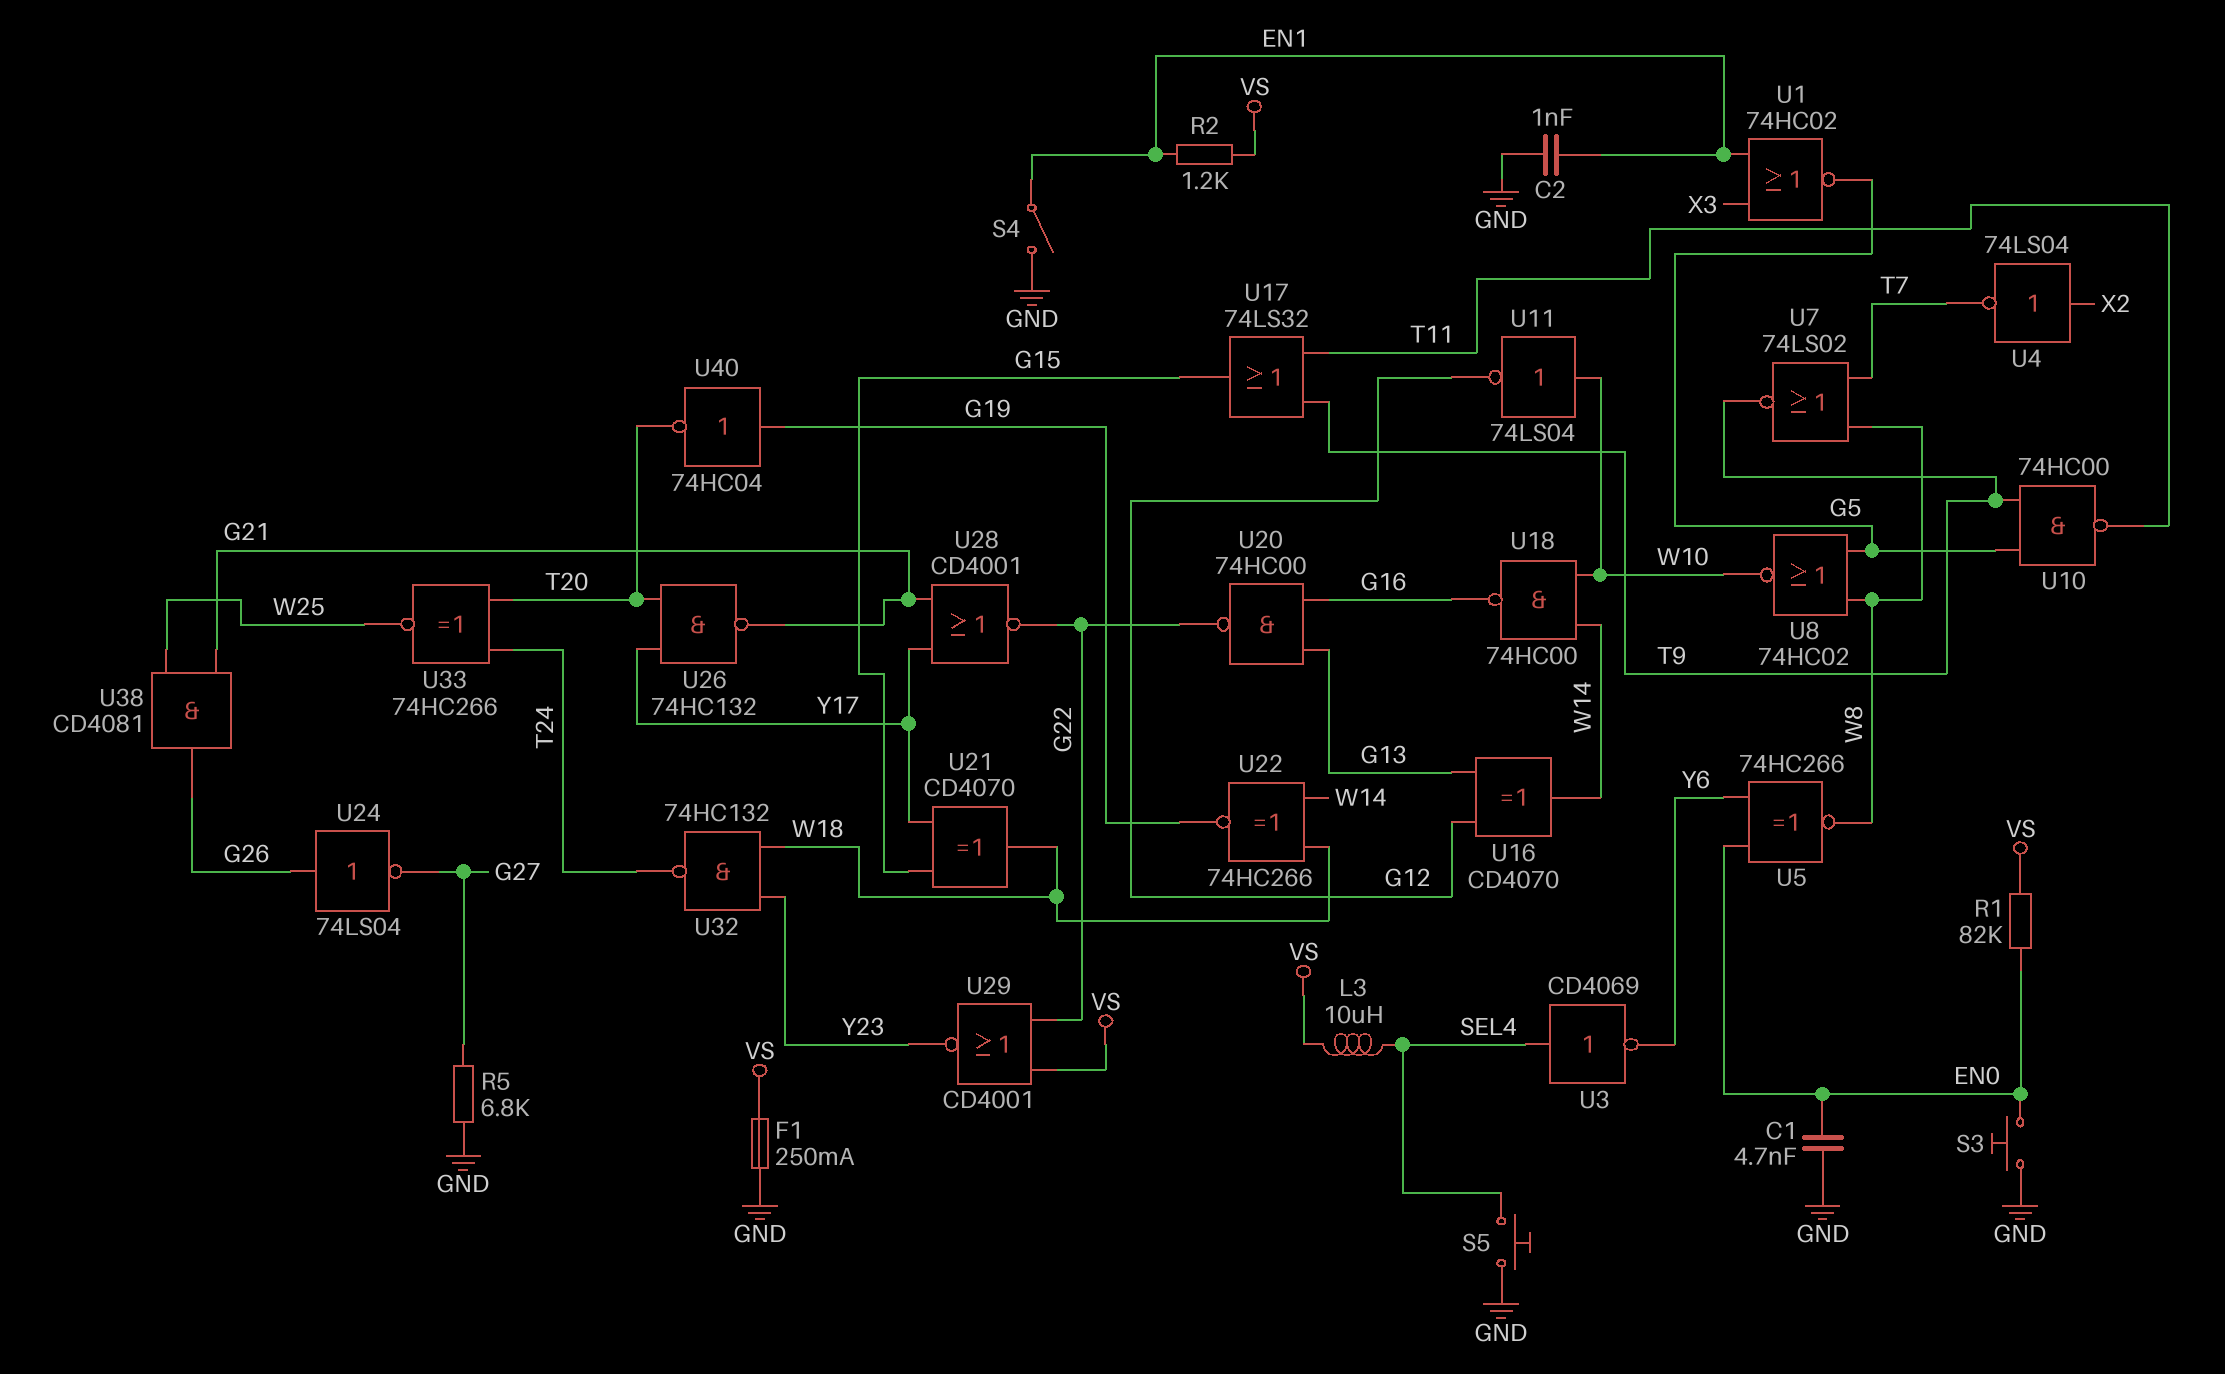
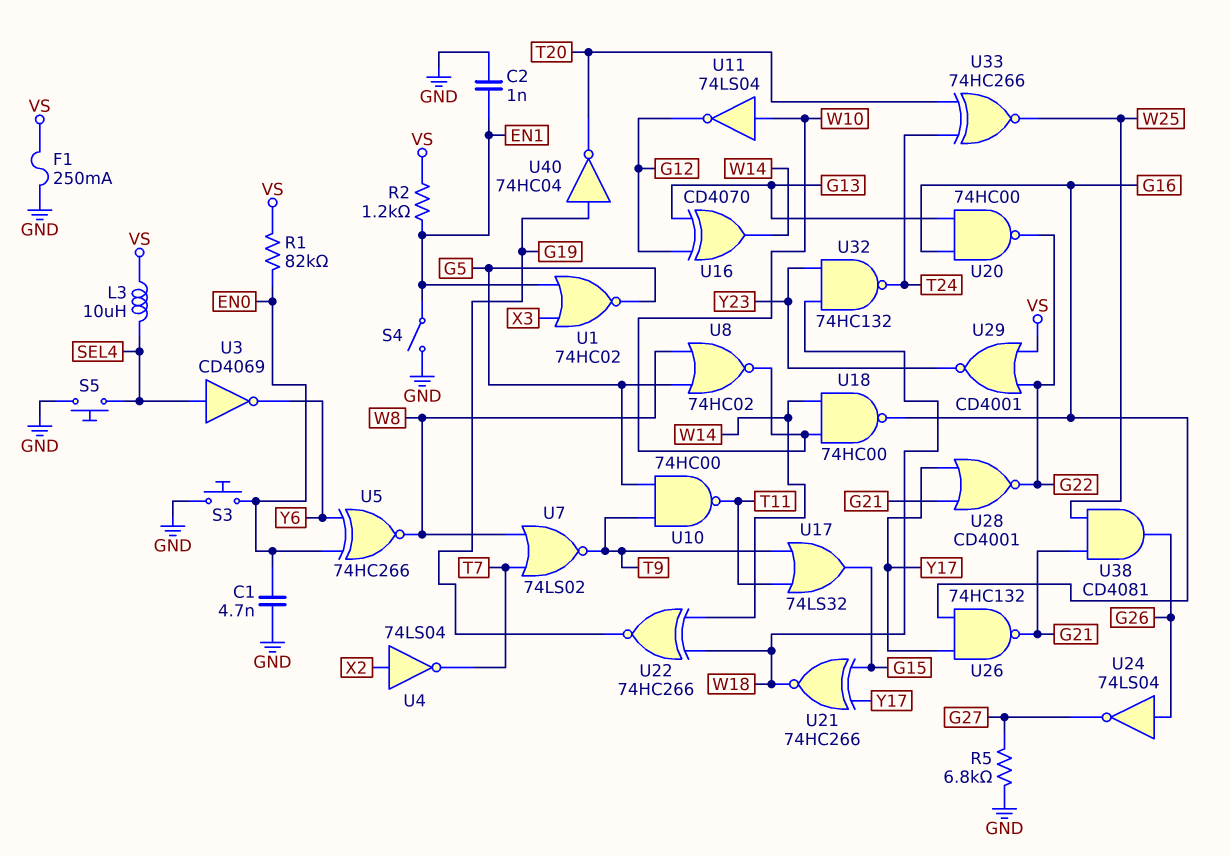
U21: XOR CD4070 (in G15, in Y17, out W18) -> XNOR 74HC266 (in G15, in Y17, out W18)
U26: NAND 74HC132 (in T20, in Y17, out G21) -> NAND 74HC132 (in G16, in Y17, out G21)

